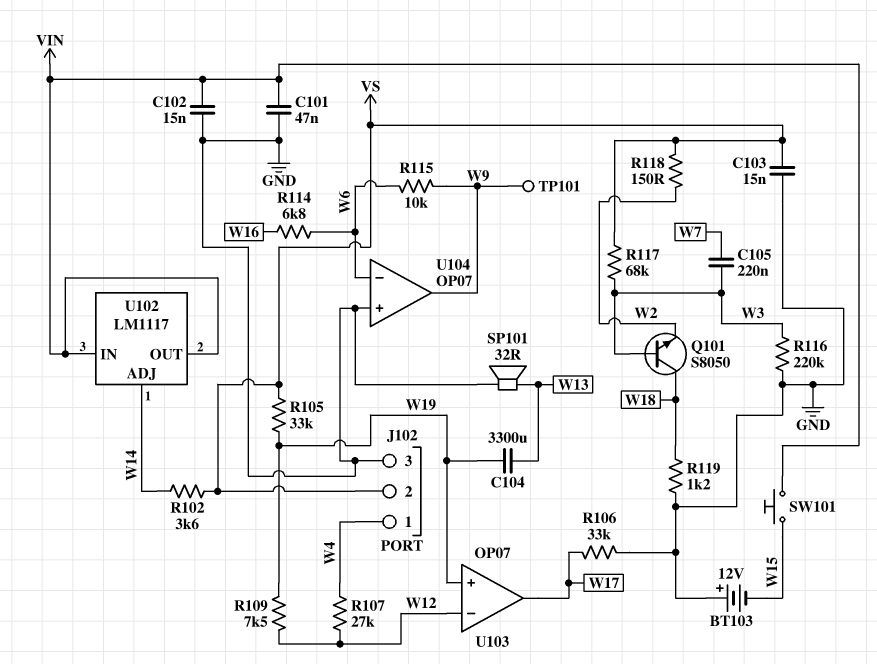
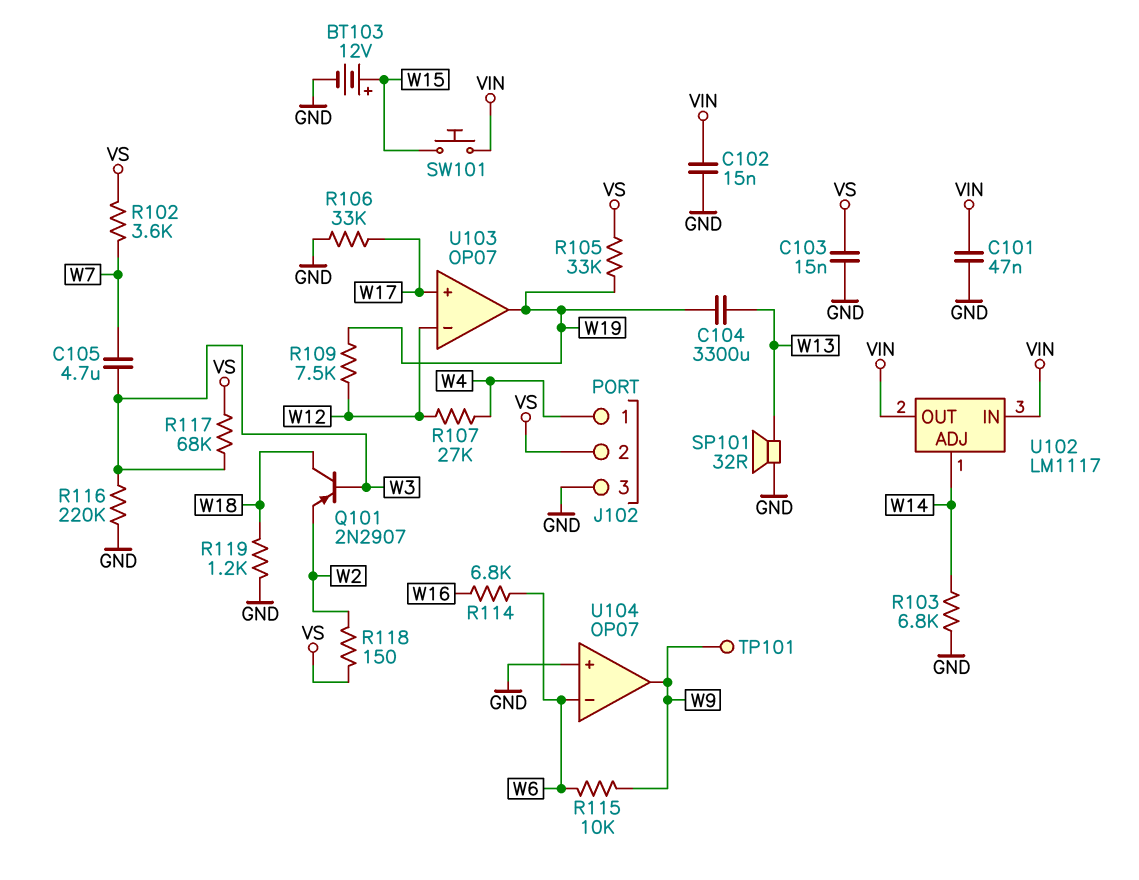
BT103: 12V (plus GND, minus W15) -> 12V (plus W15, minus GND)
C105: 220nF (W3, W7) -> 4.7uF (W3, W7)
Q101: NPN S8050 (B W3, C W18, E W2) -> PNP 2N2907 (B W3, C W18, E W2)
R102: 3.6k (VS, W14) -> 3.6k (VS, W7)
R103: none -> 6.8k (GND, W14)
U103 pin in+: W19 -> W17
U103 pin out: W17 -> W19

